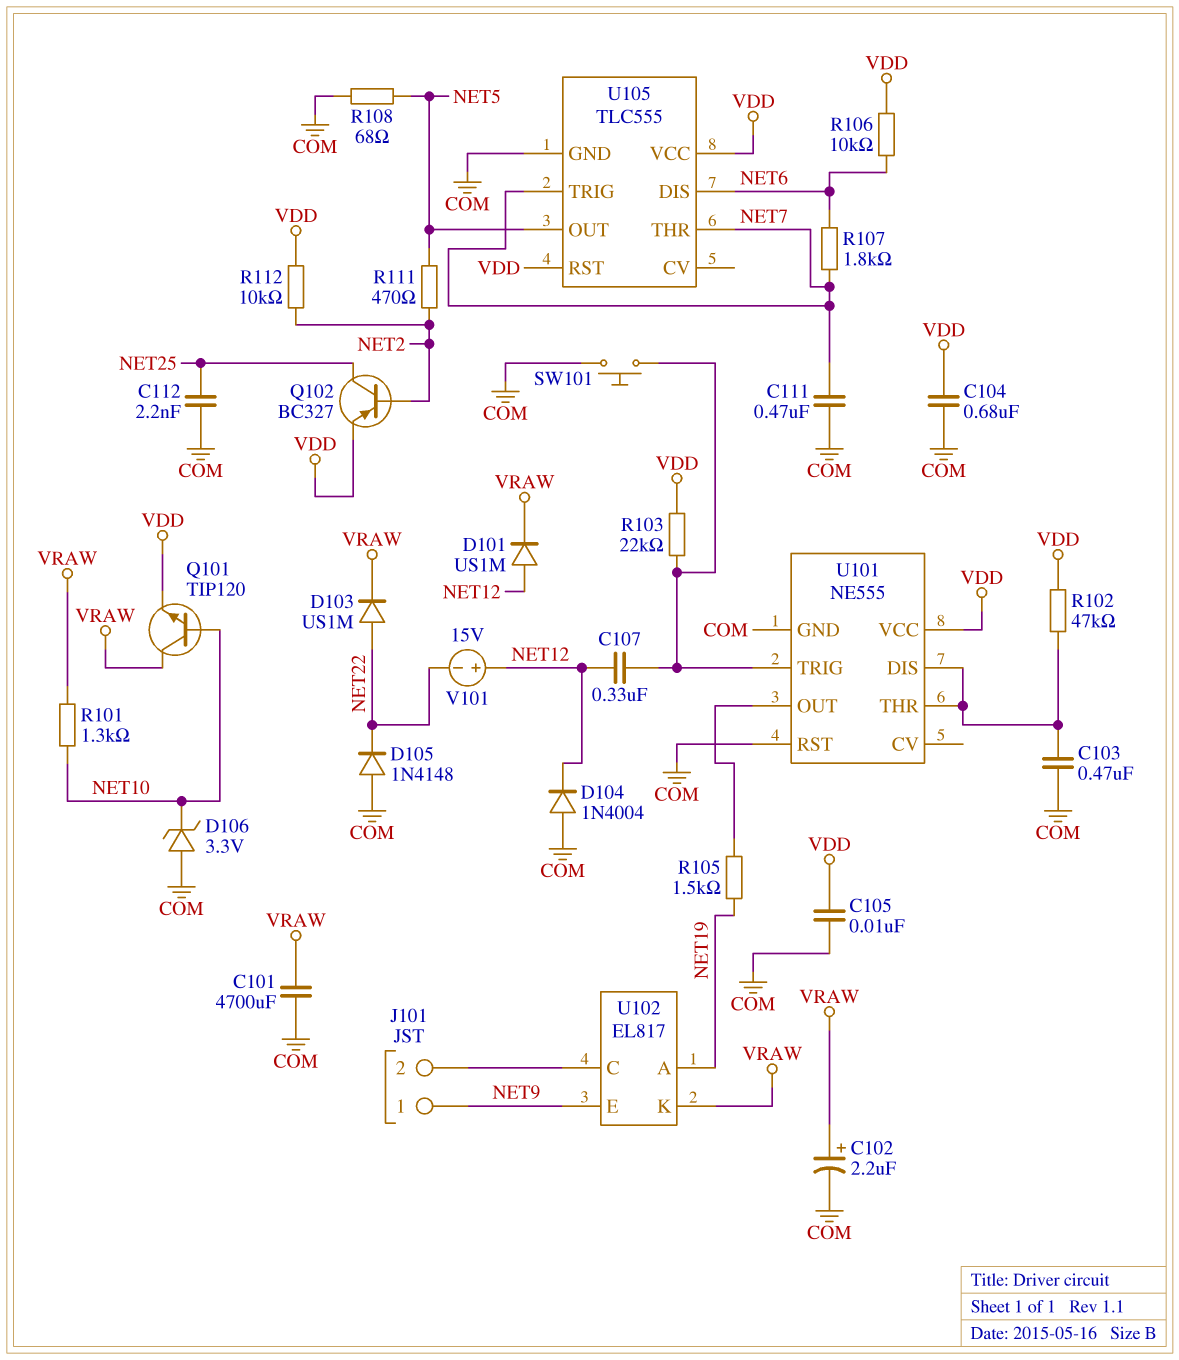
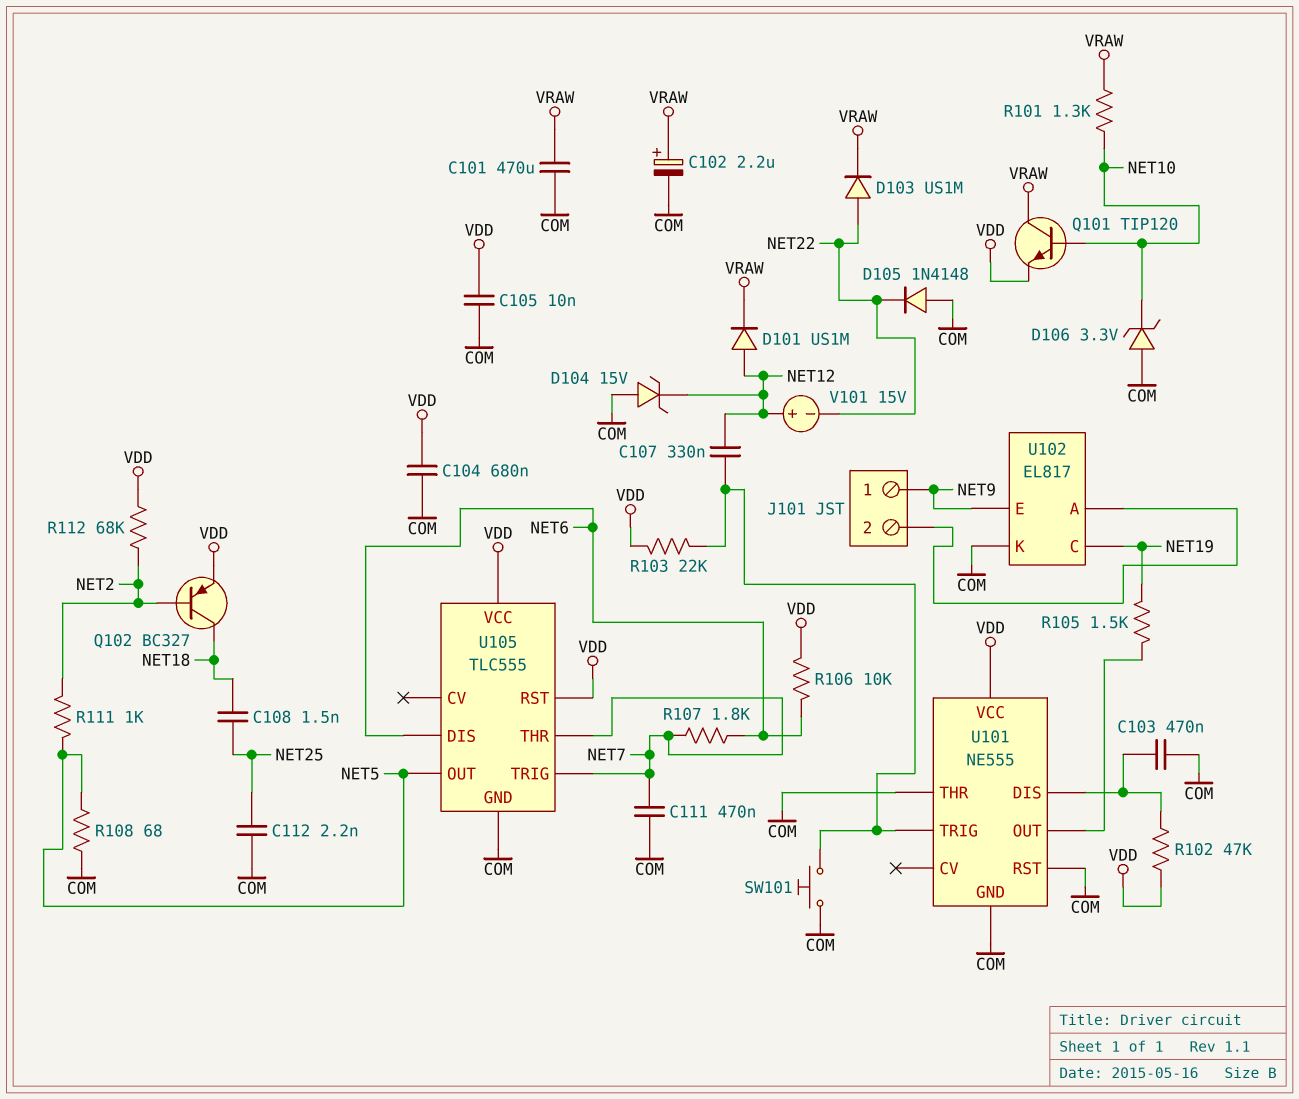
C101: 4700uF (COM, VRAW) -> 470uF (COM, VRAW)
C108: none -> 1.5nF (NET18, NET25)
D104: diode 1N4004 (A COM, K NET12) -> zener 15V (A COM, K NET12)
Q102: PNP BC327 (B NET2, C NET25, E VDD) -> PNP BC327 (B NET2, C NET18, E VDD)
R111: 470 (NET2, NET5) -> 1k (NET2, NET5)
R112: 10k (NET2, VDD) -> 68k (NET2, VDD)
U101 pin THR: U101/DIS -> COM
U102 pin A: NET19 -> J101/2
U102 pin C: J101/2 -> NET19
U102 pin K: VRAW -> COM

